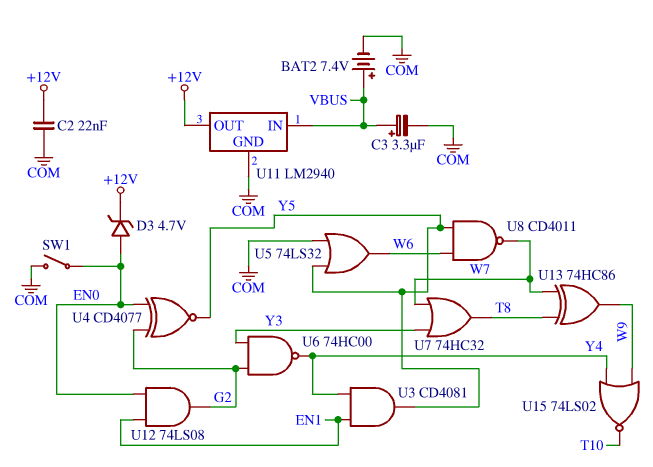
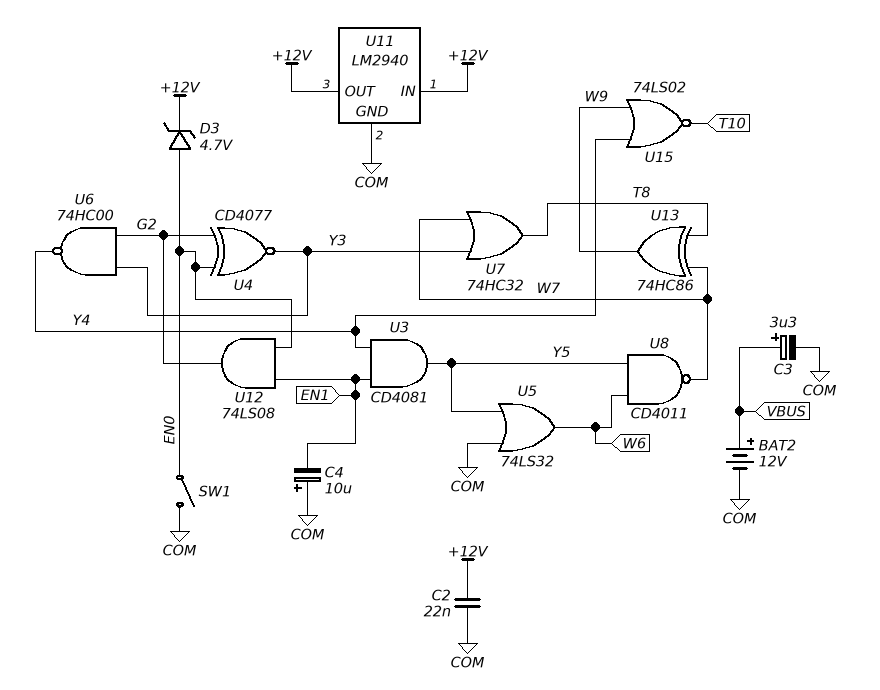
BAT2: 7.4V (plus VBUS, minus COM) -> 12V (plus VBUS, minus COM)
C4: none -> 10uF (plus COM, minus EN1)
U4: XNOR CD4077 (in EN0, in G2, out Y5) -> XNOR CD4077 (in EN0, in G2, out Y3)
U11 pin IN: VBUS -> +12V

